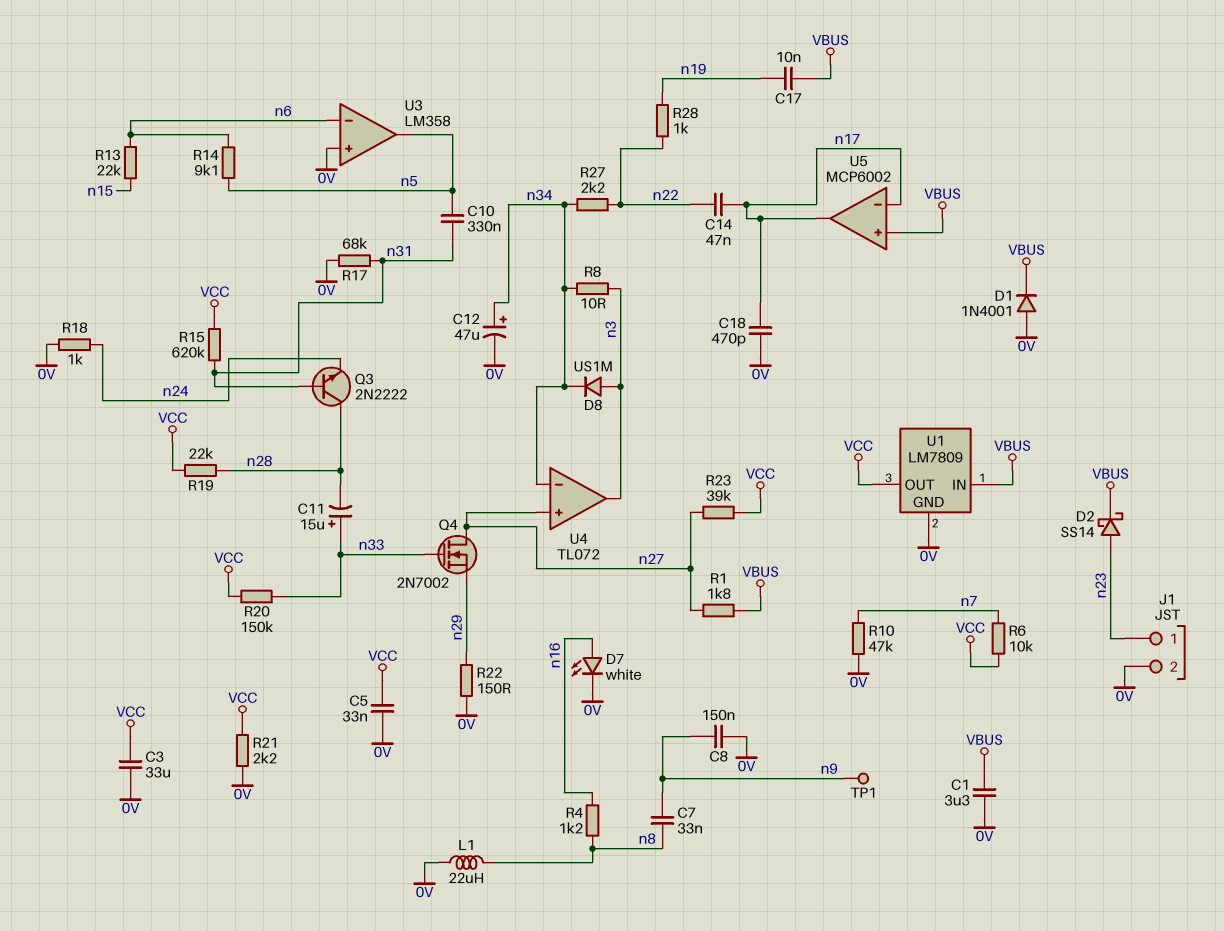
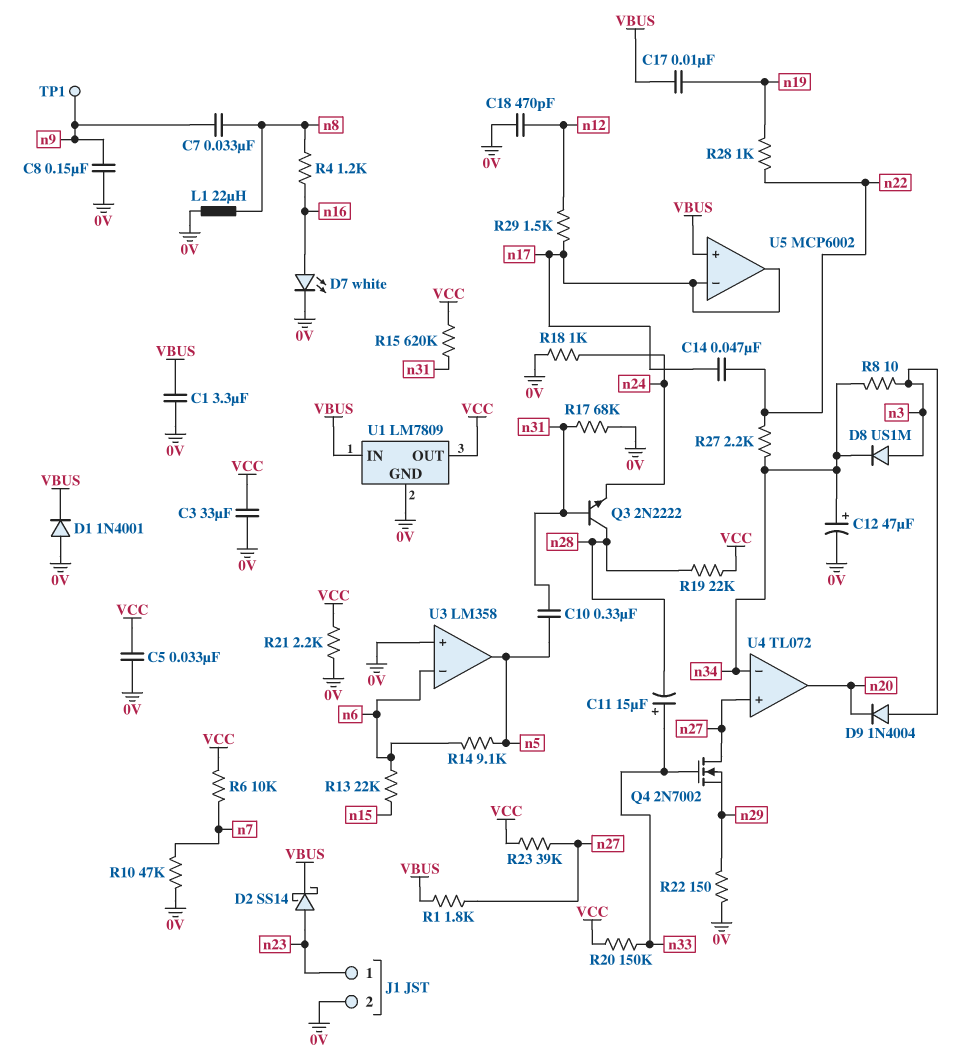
C18: 470pF (0V, n17) -> 470pF (0V, n12)
D9: none -> diode 1N4004 (A n3, K n20)
R29: none -> 1.5k (n12, n17)
U4 pin out: n3 -> n20

